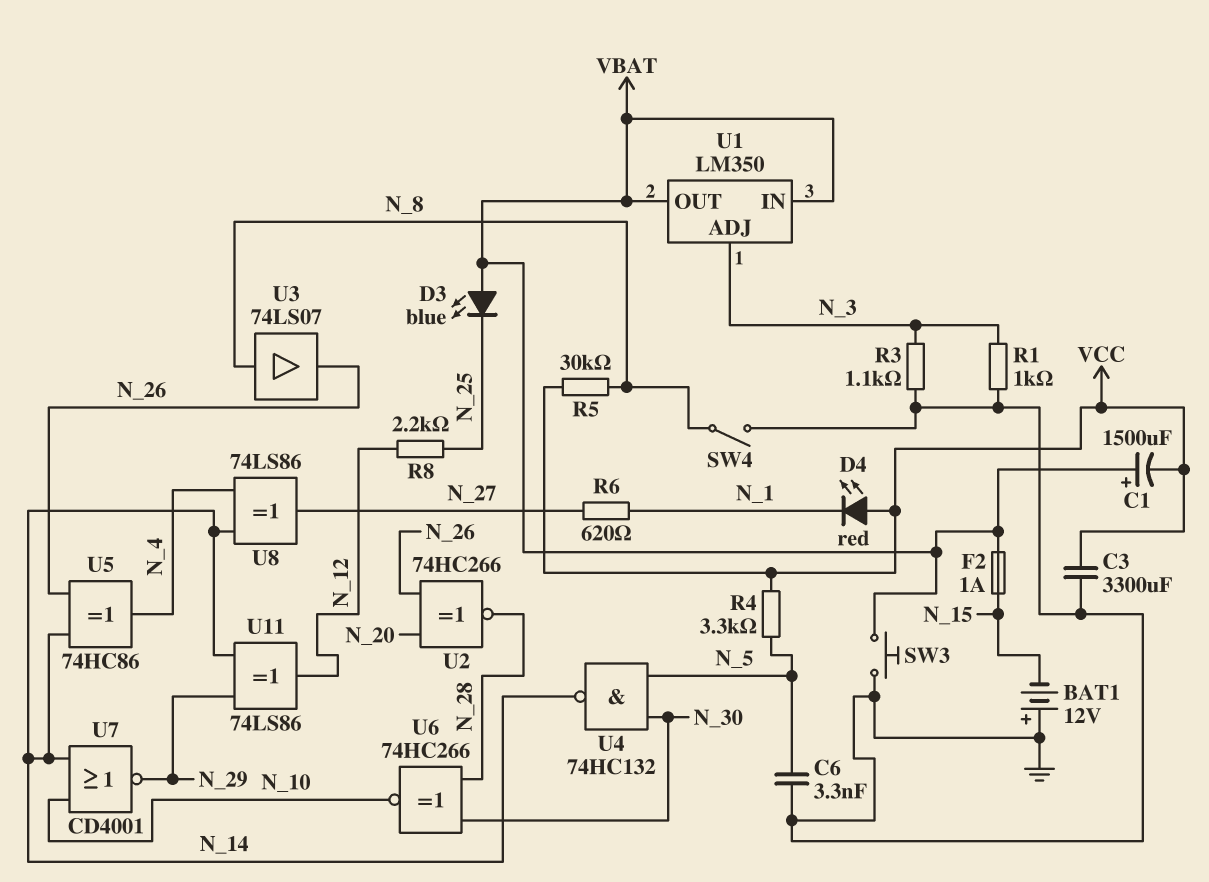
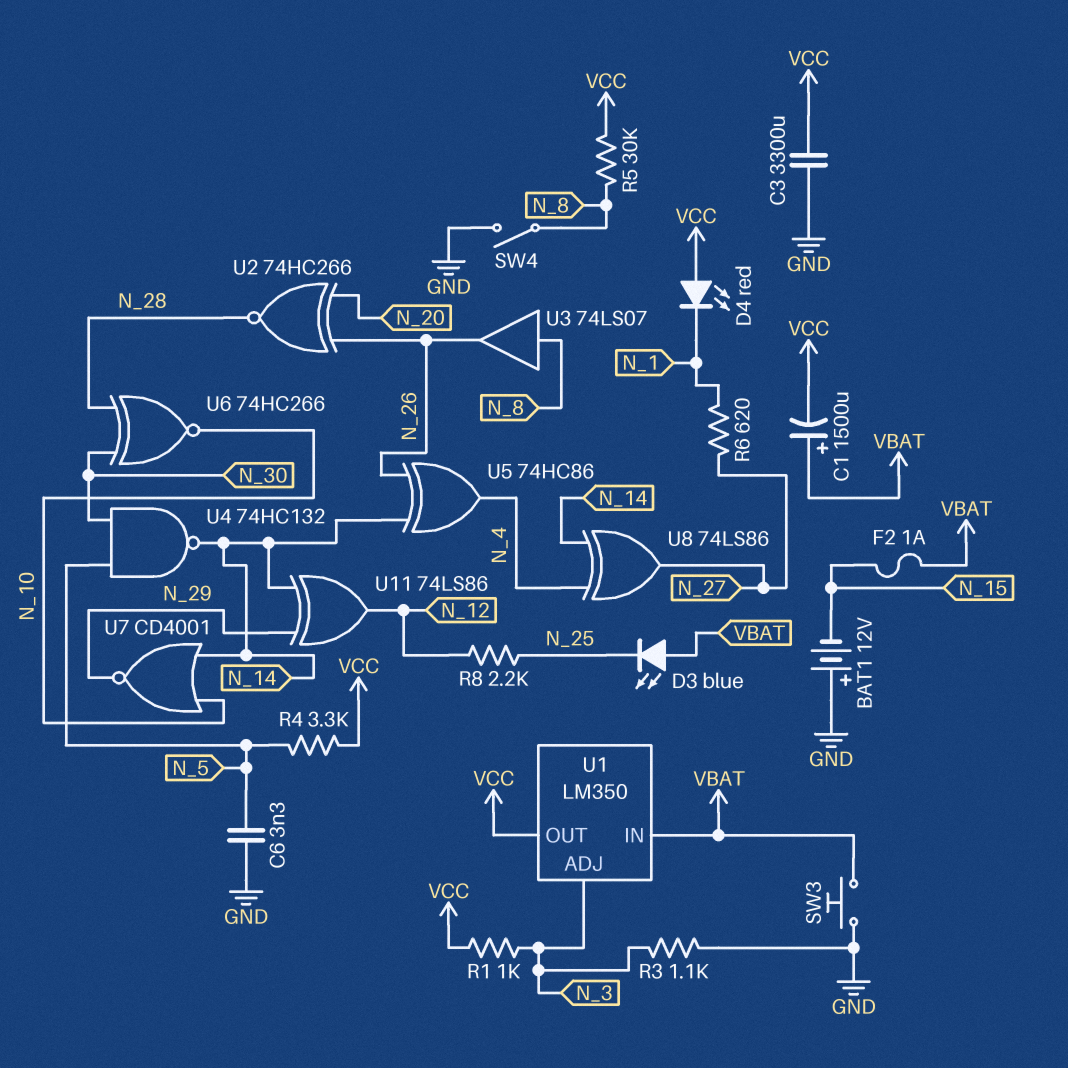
R1: 1k (GND, N_3) -> 1k (N_3, VCC)
U1 pin OUT: VBAT -> VCC

